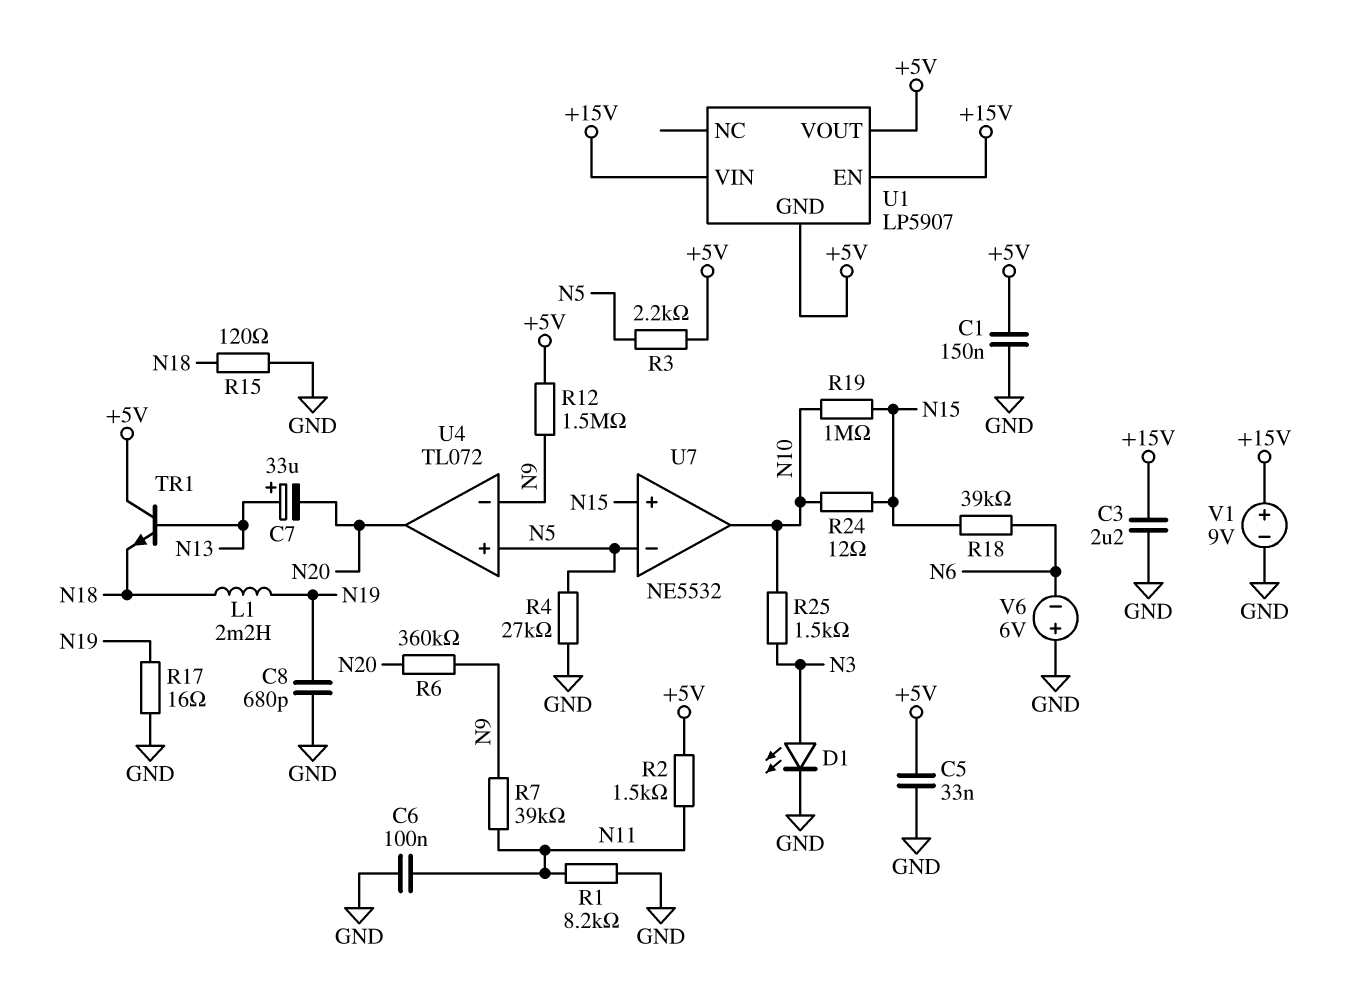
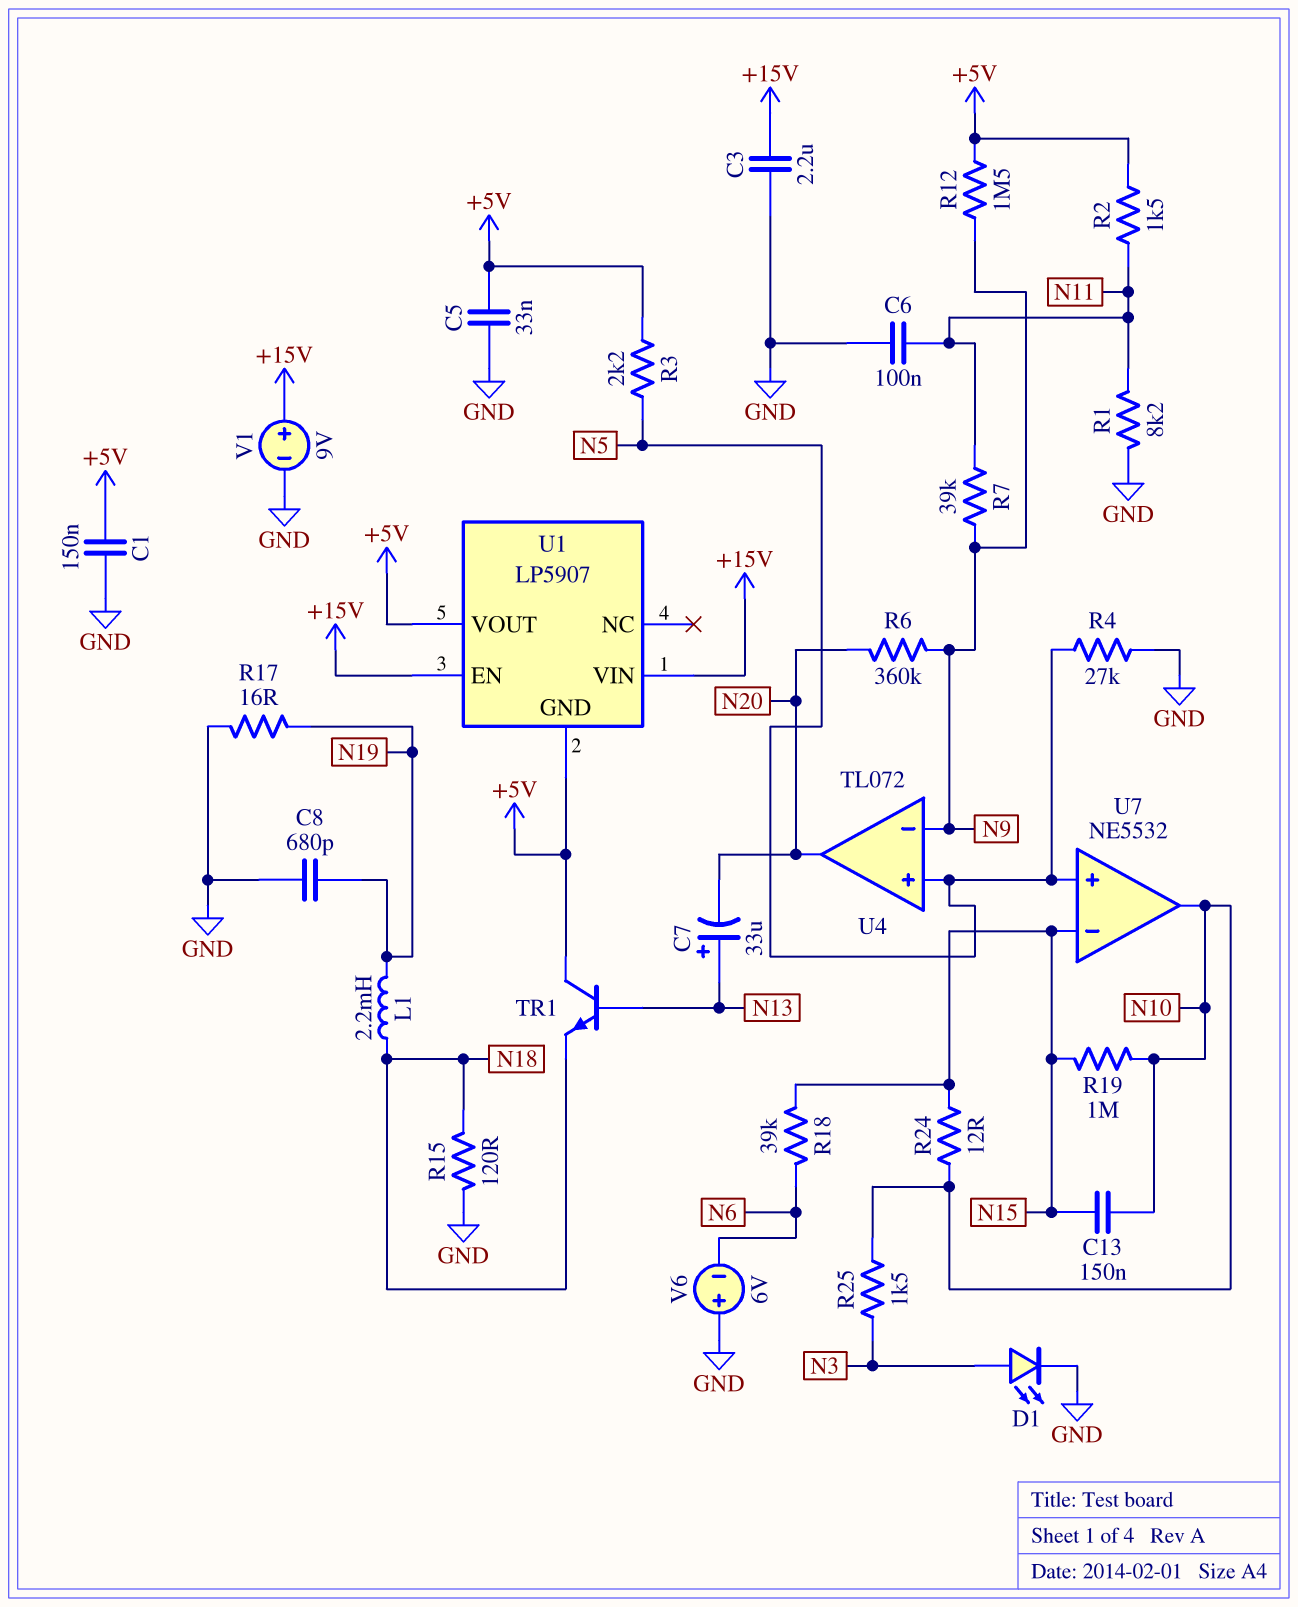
C13: none -> 150nF (N10, N15)
U7 pin in+: N15 -> N5
U7 pin in-: N5 -> N15

